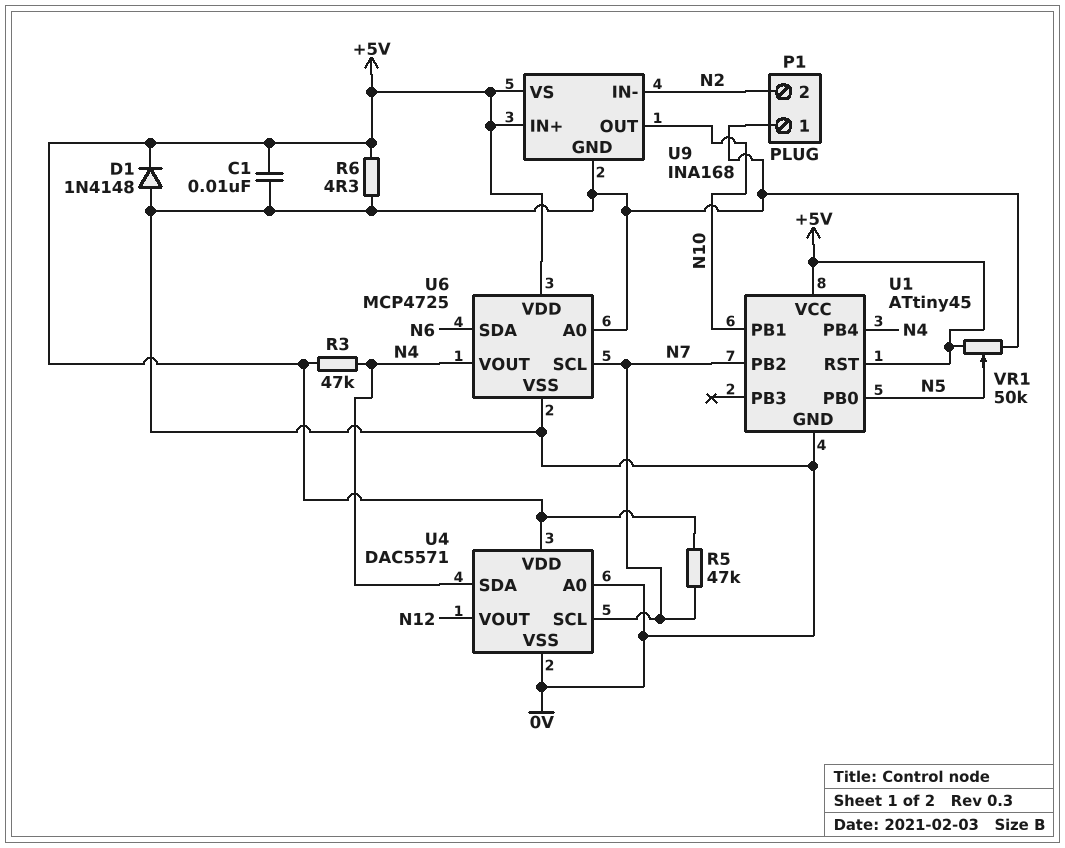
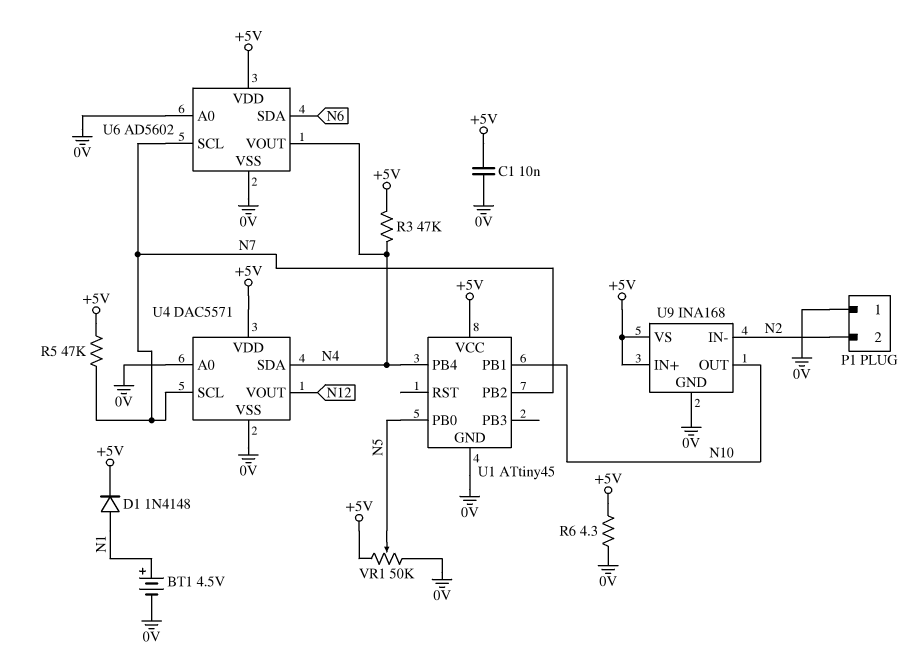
BT1: none -> 4.5V (plus N1, minus 0V)
D1: diode 1N4148 (A 0V, K +5V) -> diode 1N4148 (A N1, K +5V)
U1 pin RST: +5V -> none
U6: MCP4725 -> AD5602

